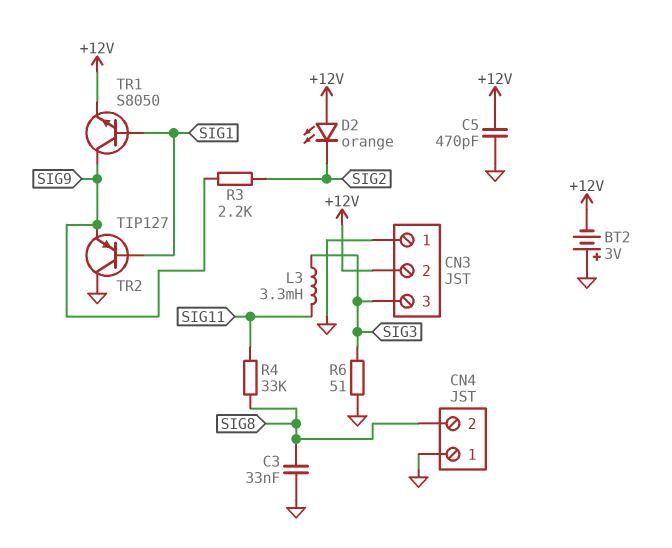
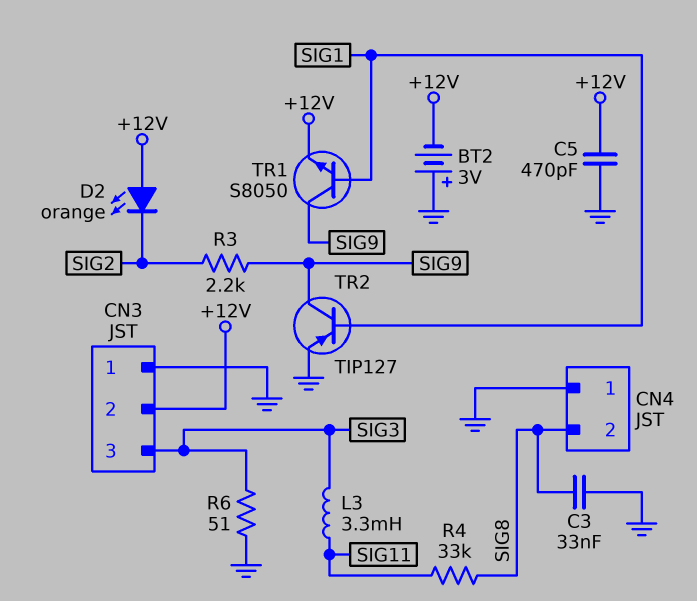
TR2: PNP TIP127 (B SIG1, C GND, E SIG9) -> PNP TIP127 (B SIG1, C SIG9, E GND)

